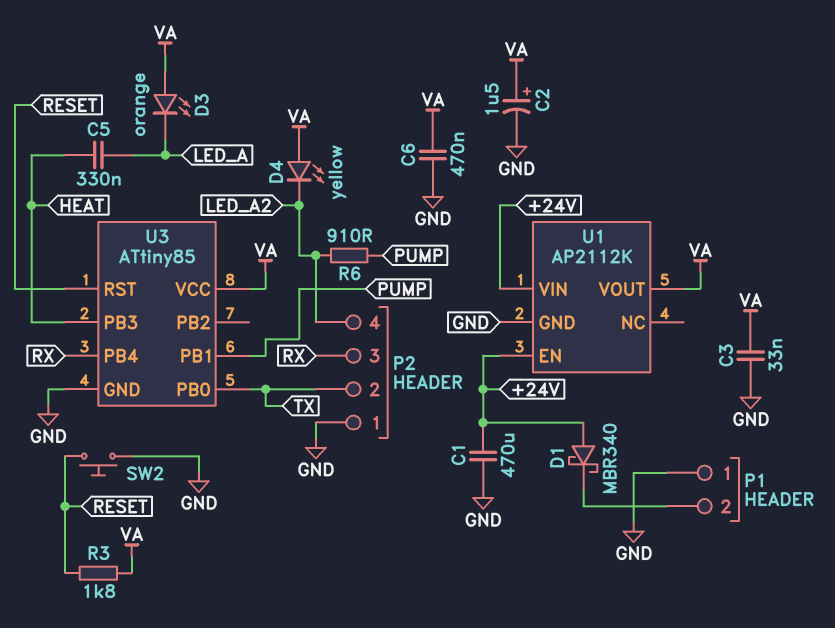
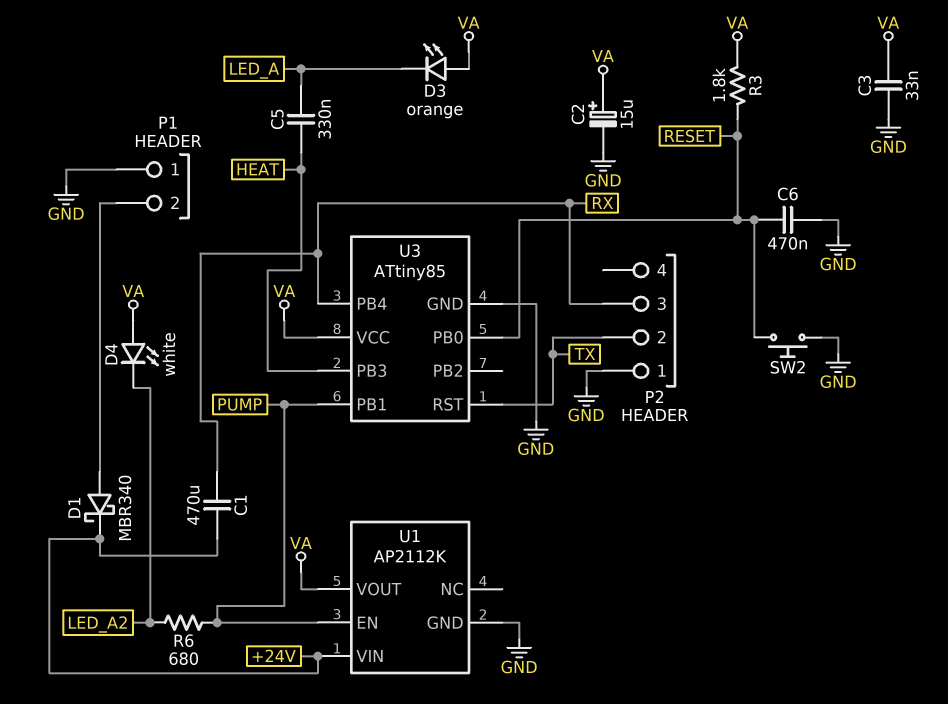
C1: 470uF (+24V, GND) -> 470uF (+24V, RX)
C2: 1.5uF (plus VA, minus GND) -> 15uF (plus VA, minus GND)
C6: 470nF (GND, VA) -> 470nF (GND, RESET)
D1: schottky MBR340 (A +24V, K P1/2) -> schottky MBR340 (A P1/2, K +24V)
D4: LED yellow (A VA, K LED_A2) -> LED white (A VA, K LED_A2)
P2 pin 4: LED_A2 -> none
R6: 910 (LED_A2, PUMP) -> 680 (LED_A2, PUMP)
U1 pin EN: +24V -> PUMP
U3 pin PB0: TX -> RESET
U3 pin RST: RESET -> TX

